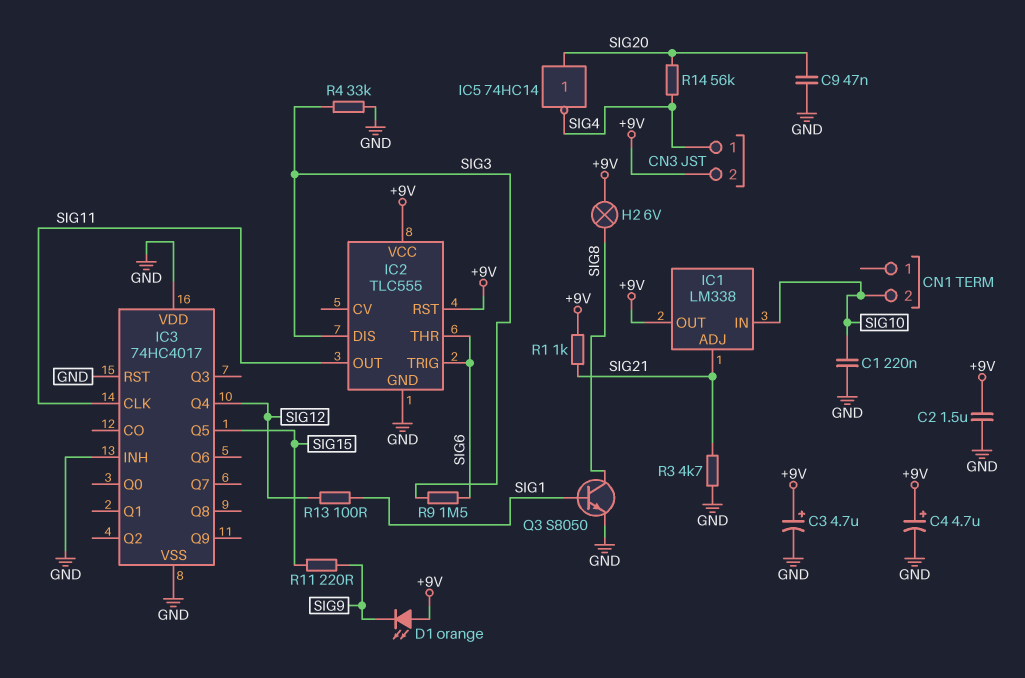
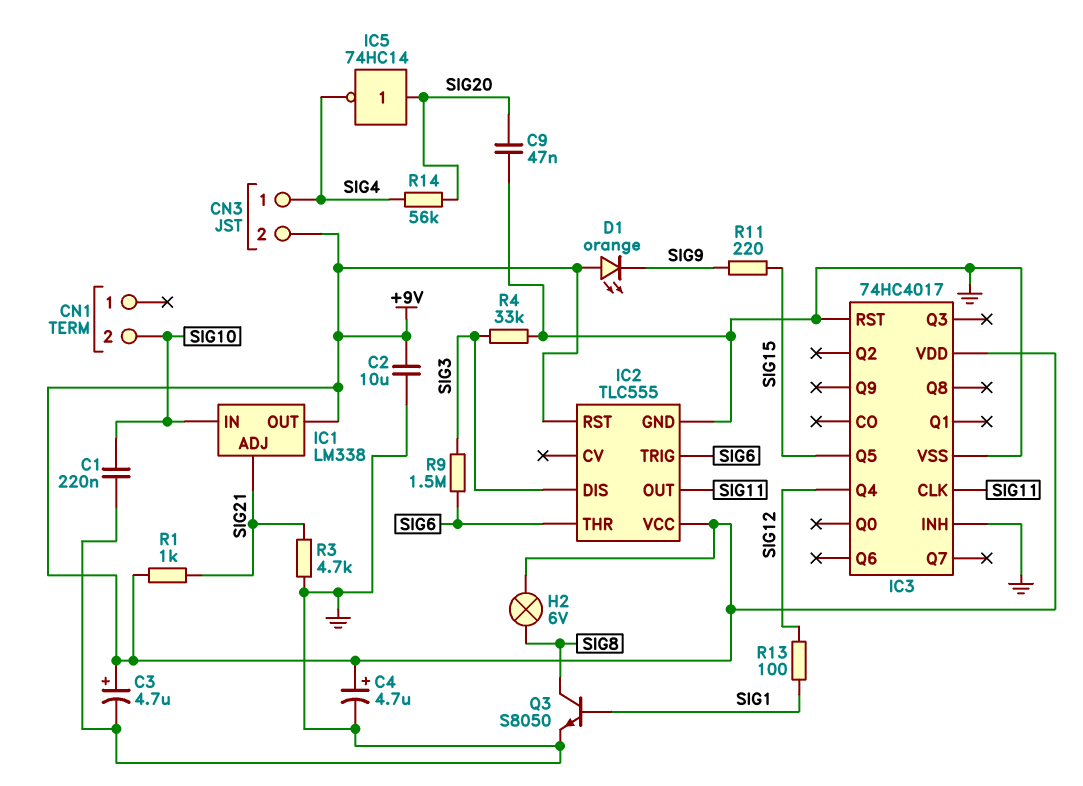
C2: 1.5uF (+9V, GND) -> 10uF (+9V, GND)
IC3 pin VDD: GND -> +9V

